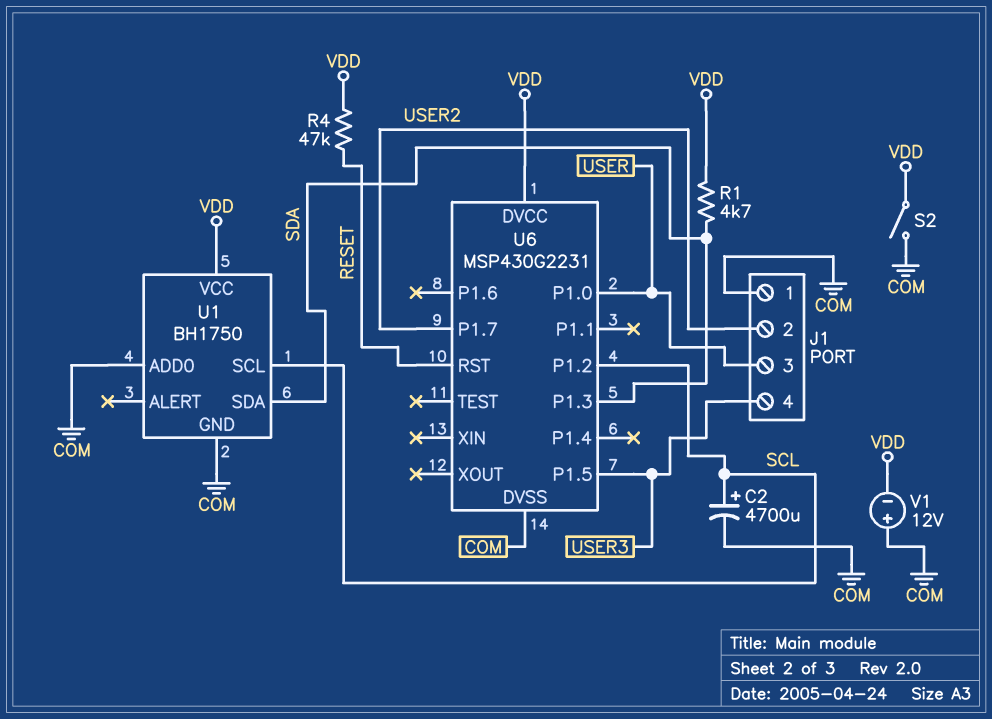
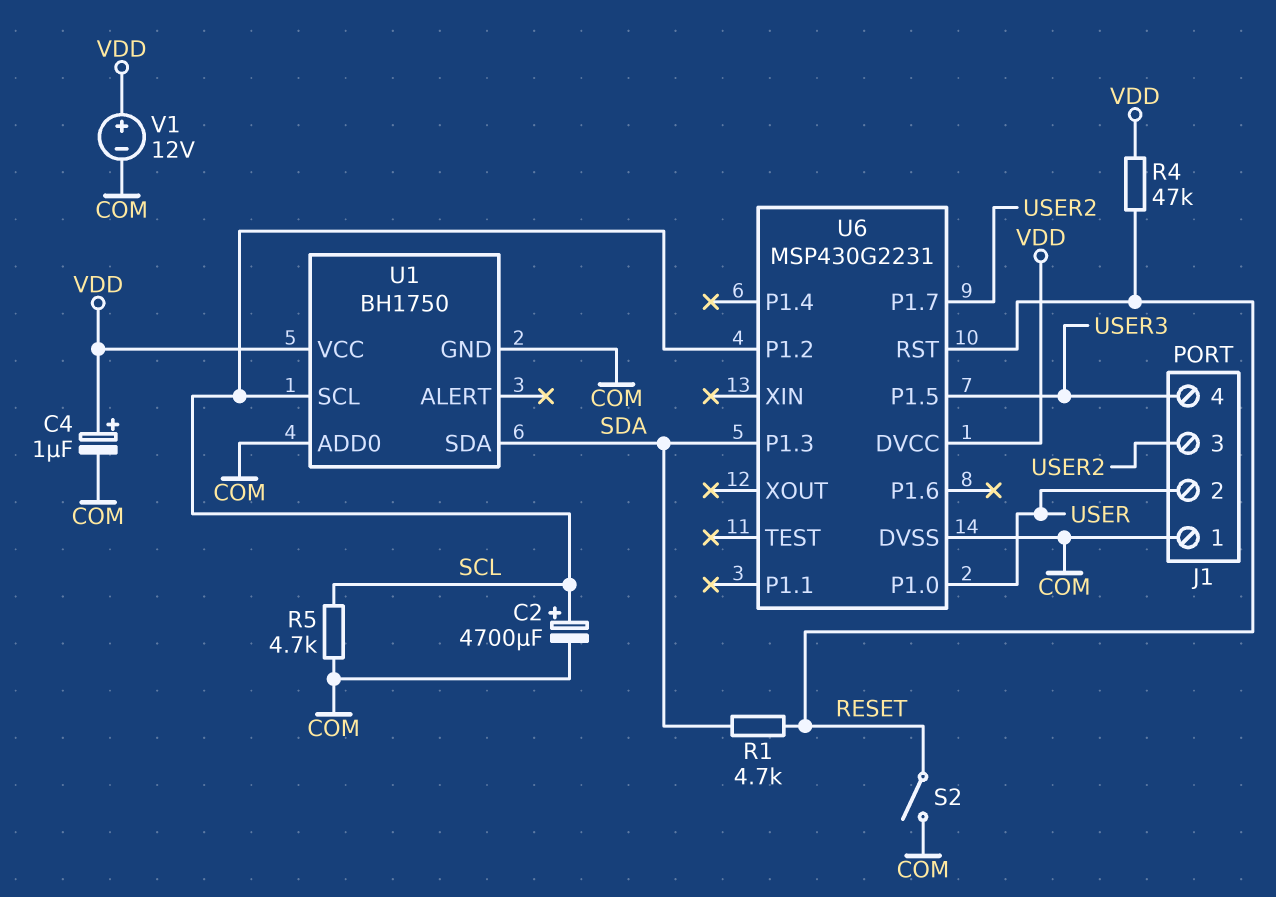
C4: none -> 1uF (plus VDD, minus COM)
J1 pin 2: USER2 -> USER
J1 pin 3: USER -> USER2
R1: 4.7k (SDA, VDD) -> 4.7k (RESET, SDA)
R5: none -> 4.7k (COM, SCL)
S2: switch (COM, VDD) -> switch (COM, RESET)
V1: 12V (plus COM, minus VDD) -> 12V (plus VDD, minus COM)

